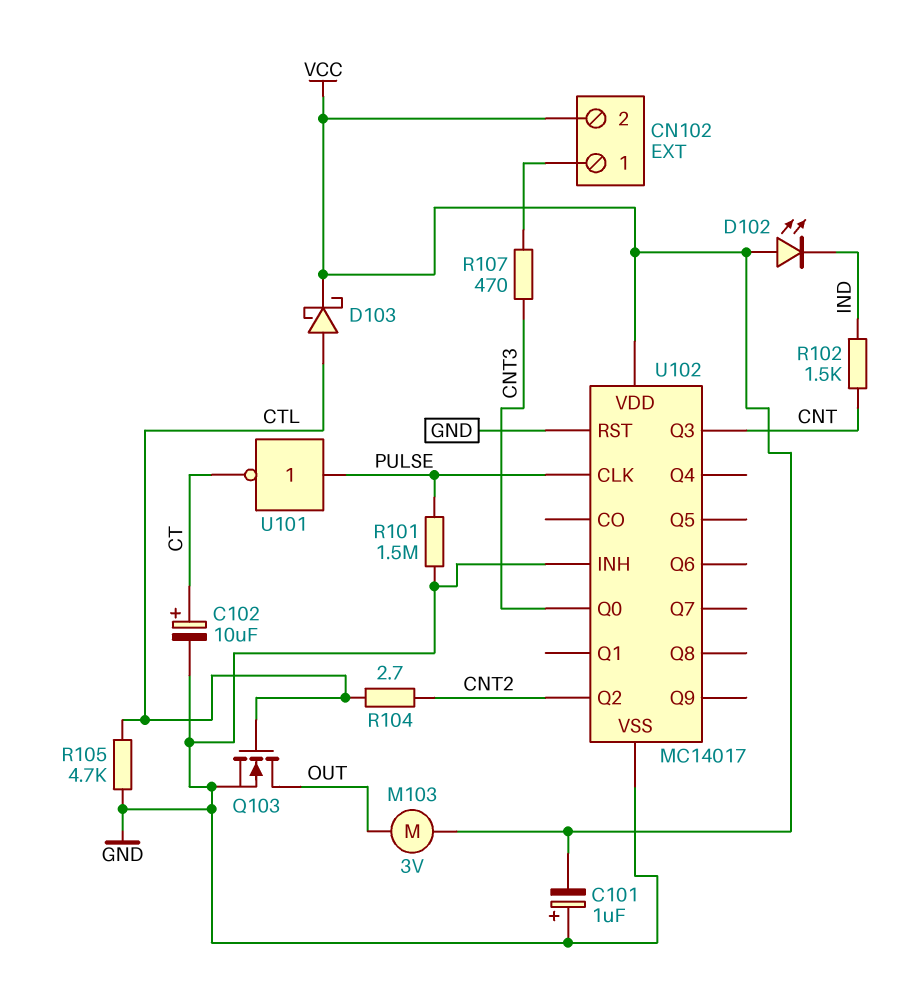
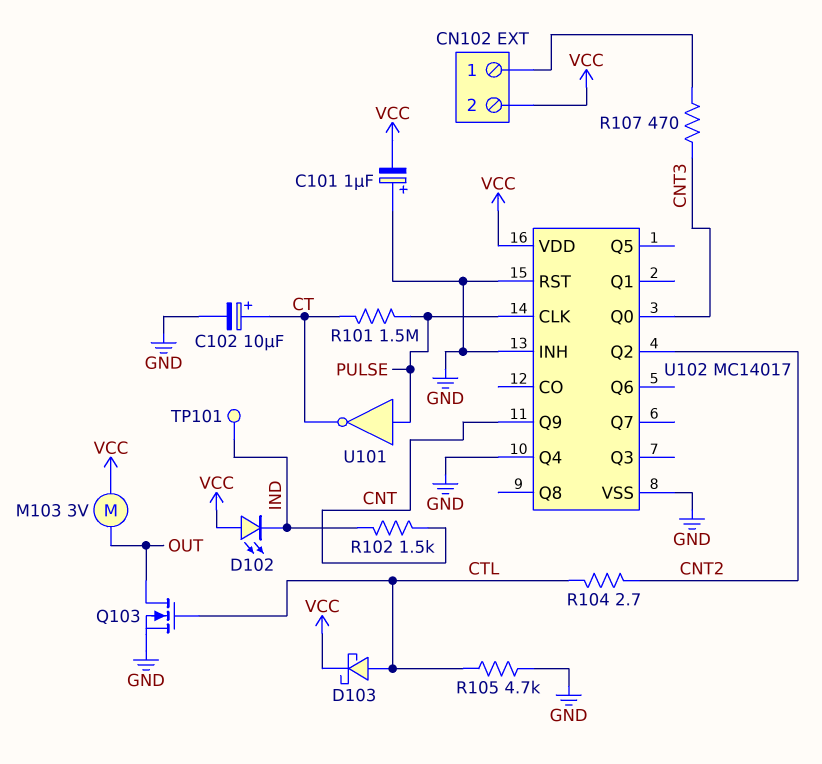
R101: 1.5M (GND, PULSE) -> 1.5M (CT, PULSE)
TP101: none -> test point (IND)
U102 pin Q3: CNT -> none
U102 pin Q4: none -> GND
U102 pin Q9: none -> CNT

